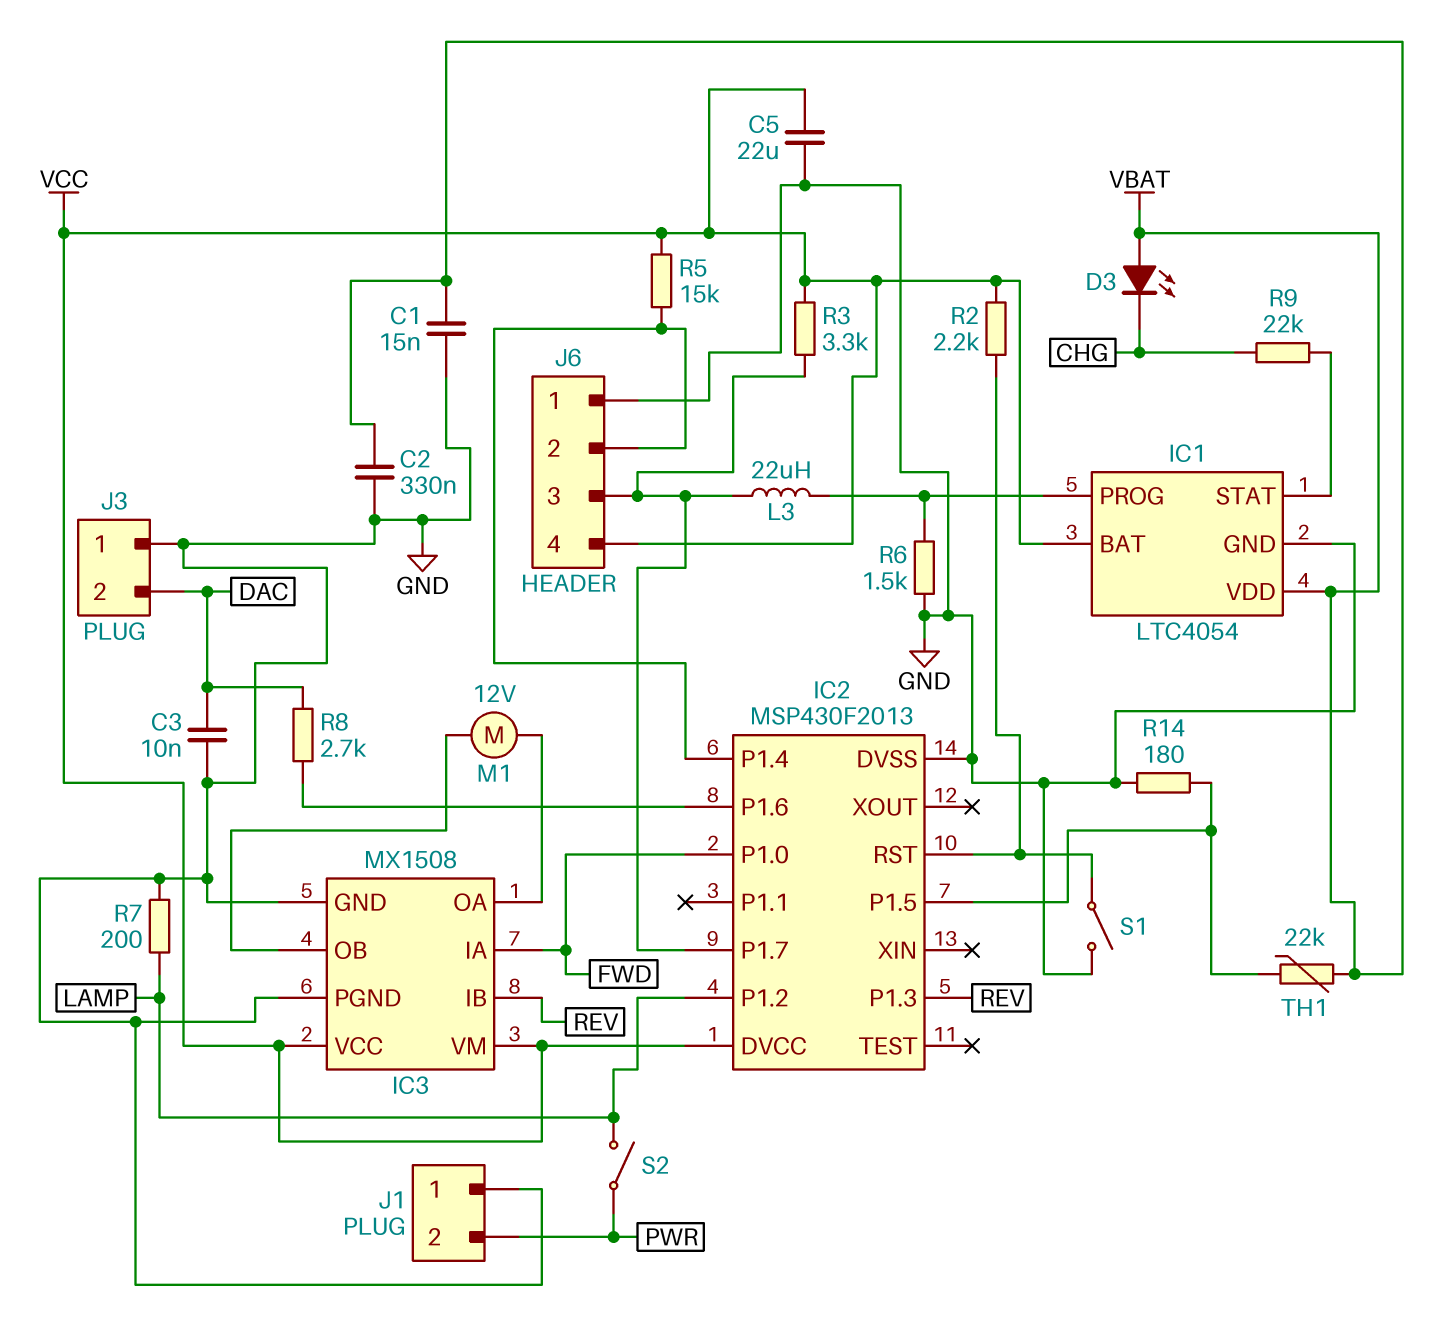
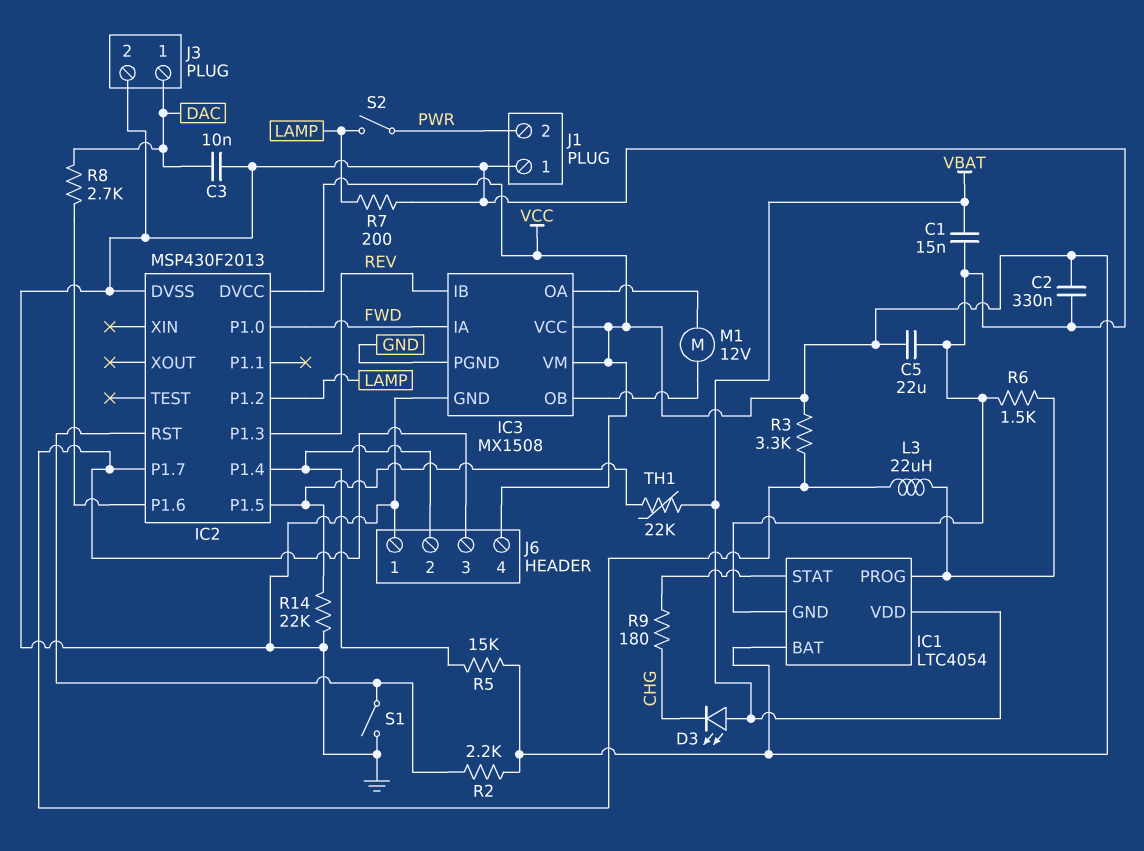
C2: 330nF (GND, VBAT) -> 330nF (GND, VCC)
J3 pin 1: GND -> DAC
J3 pin 2: DAC -> GND
R9: 22k (CHG, IC1/STAT) -> 180 (CHG, IC1/STAT)
R14: 180 (GND, IC2/P1.5) -> 22k (GND, IC2/P1.5)

